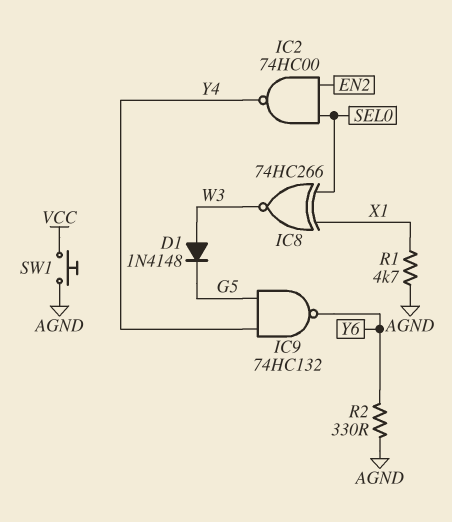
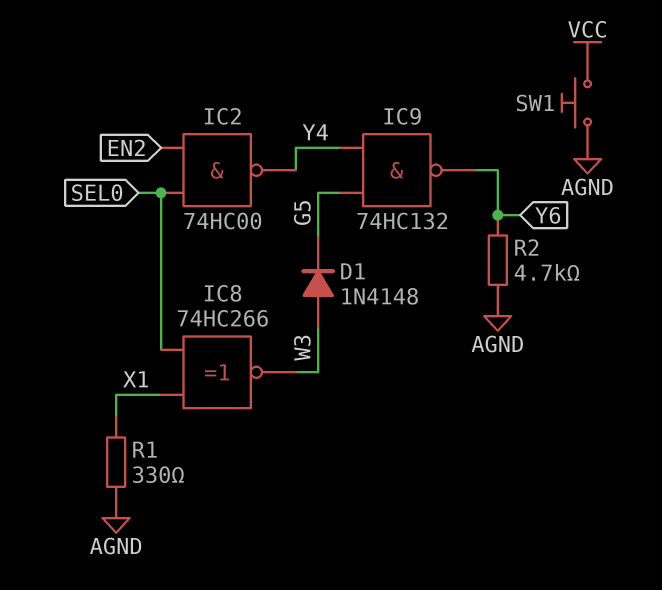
R1: 4.7k (AGND, X1) -> 330 (AGND, X1)
R2: 330 (AGND, Y6) -> 4.7k (AGND, Y6)

